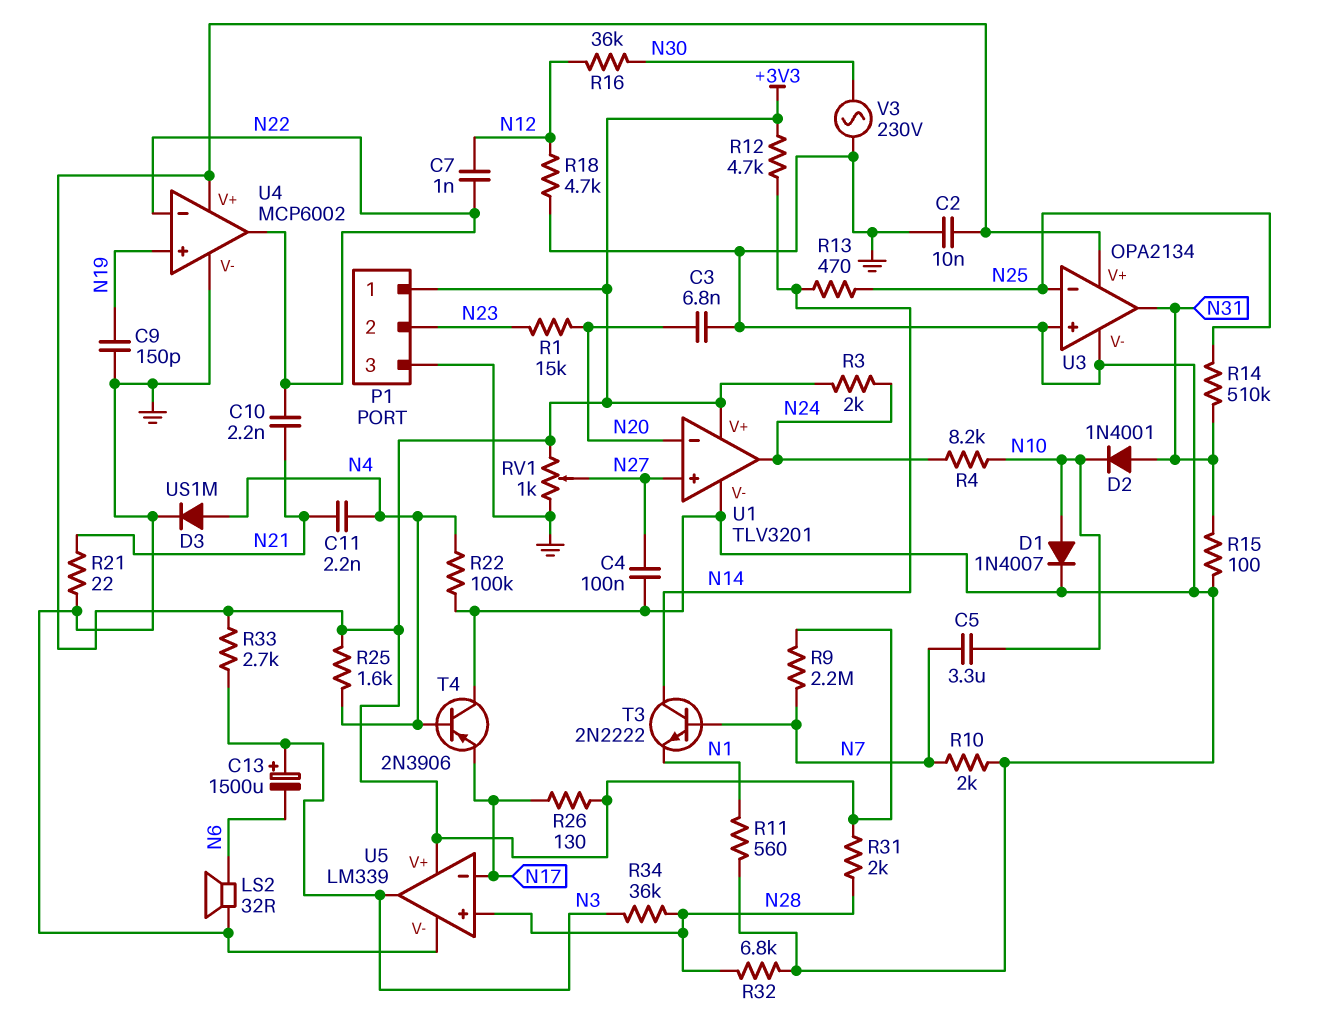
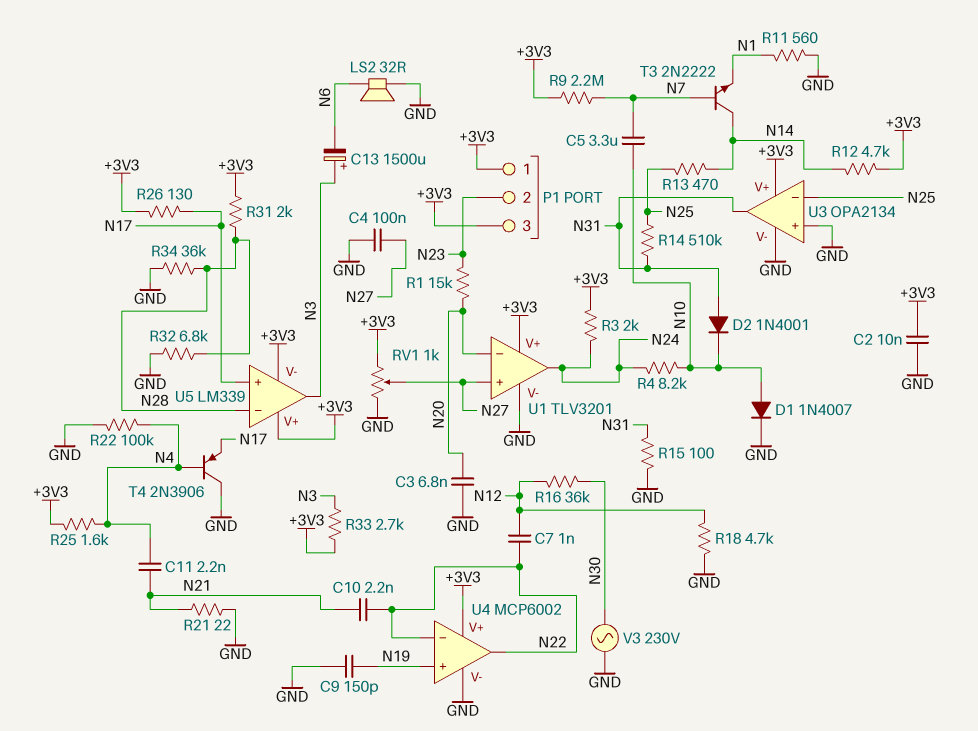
D3: diode US1M (A N4, K GND) -> none
P1 pin 3: GND -> +3V3
R10: 2k (GND, N7) -> none
R34: 36k (N3, N28) -> 36k (GND, N28)
U5 pin V-: GND -> +3V3
U5 pin in+: N28 -> N17
U5 pin in-: N17 -> N28

